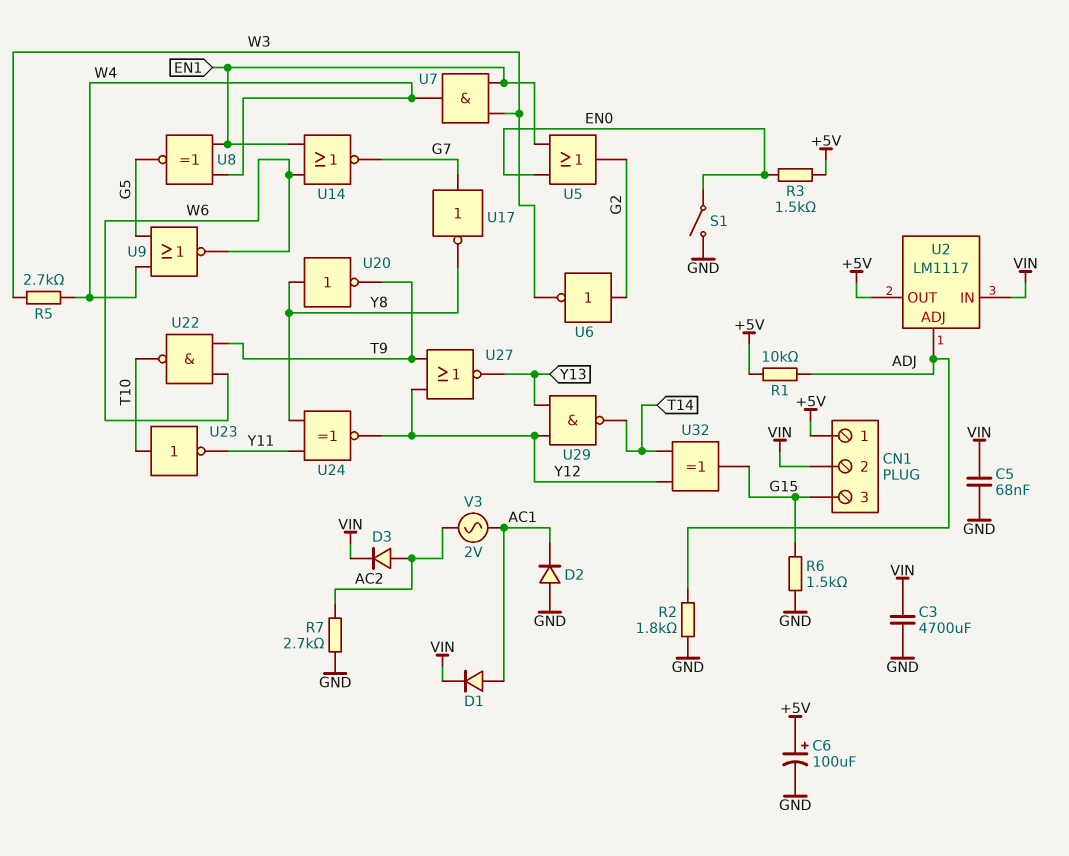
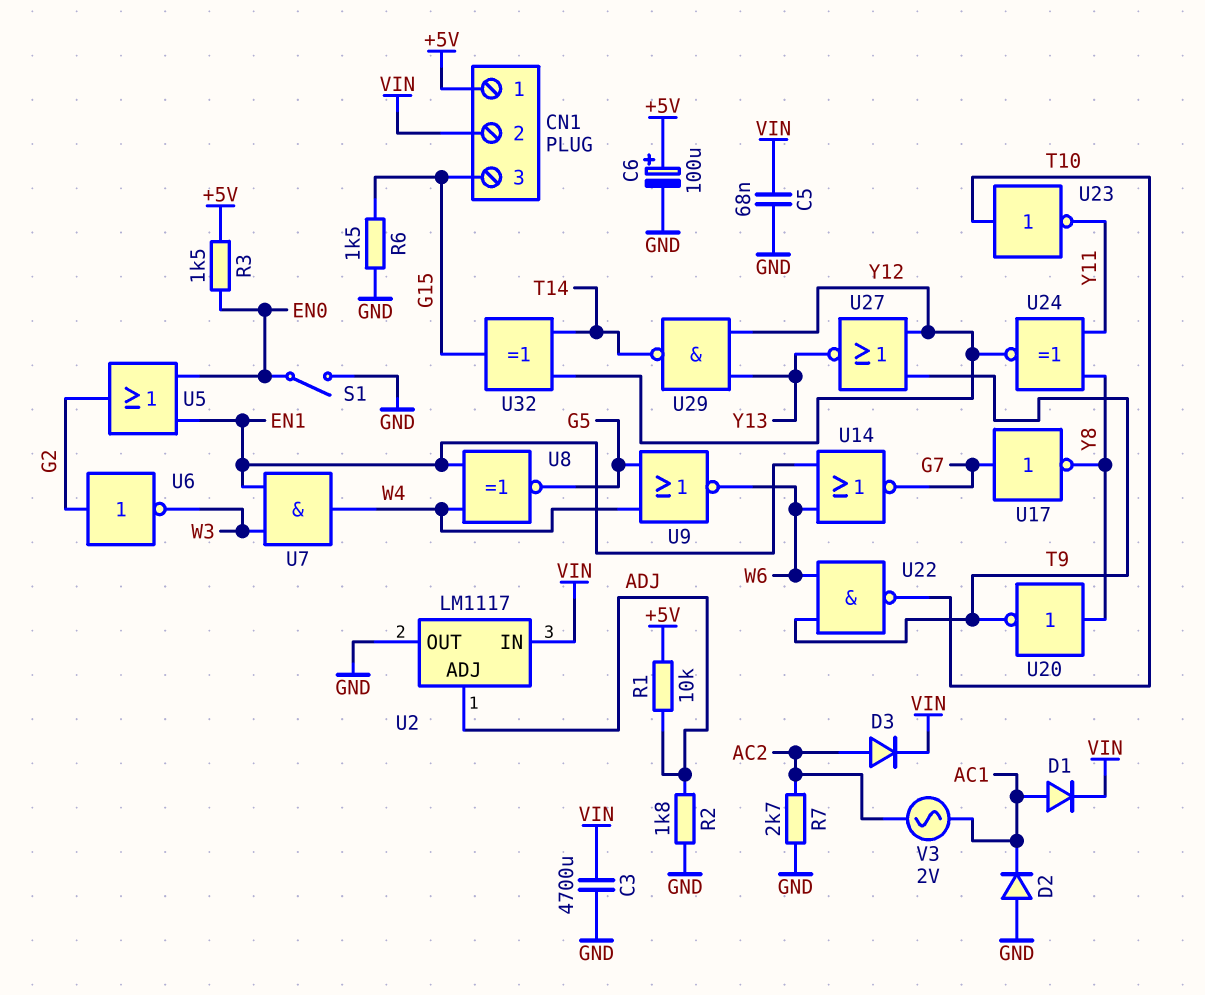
R5: 2.7k (W3, W4) -> none
U2 pin OUT: +5V -> GND

